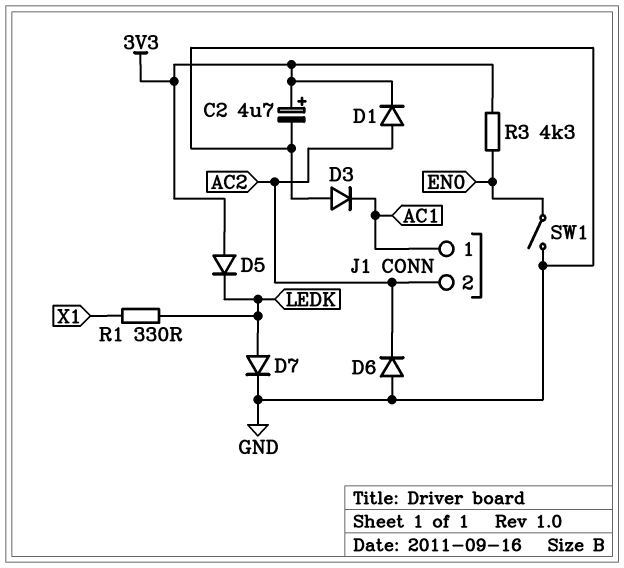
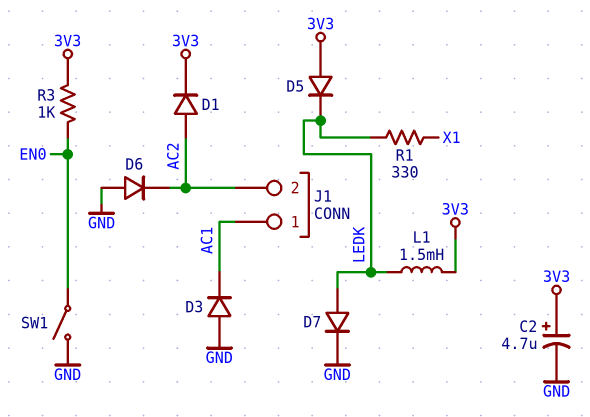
L1: none -> 1.5mH (3V3, LEDK)
R3: 4.3k (3V3, EN0) -> 1k (3V3, EN0)

